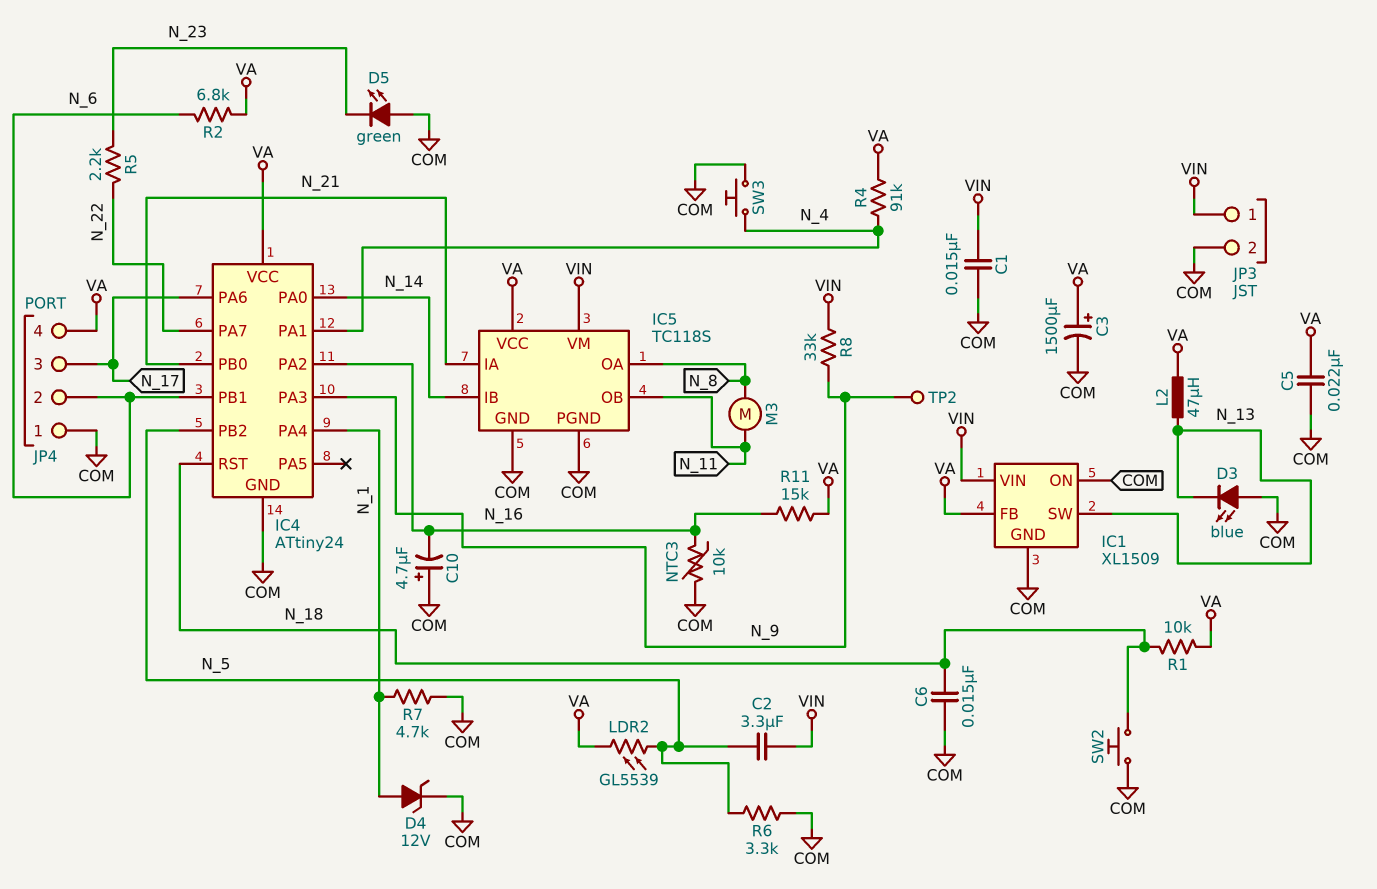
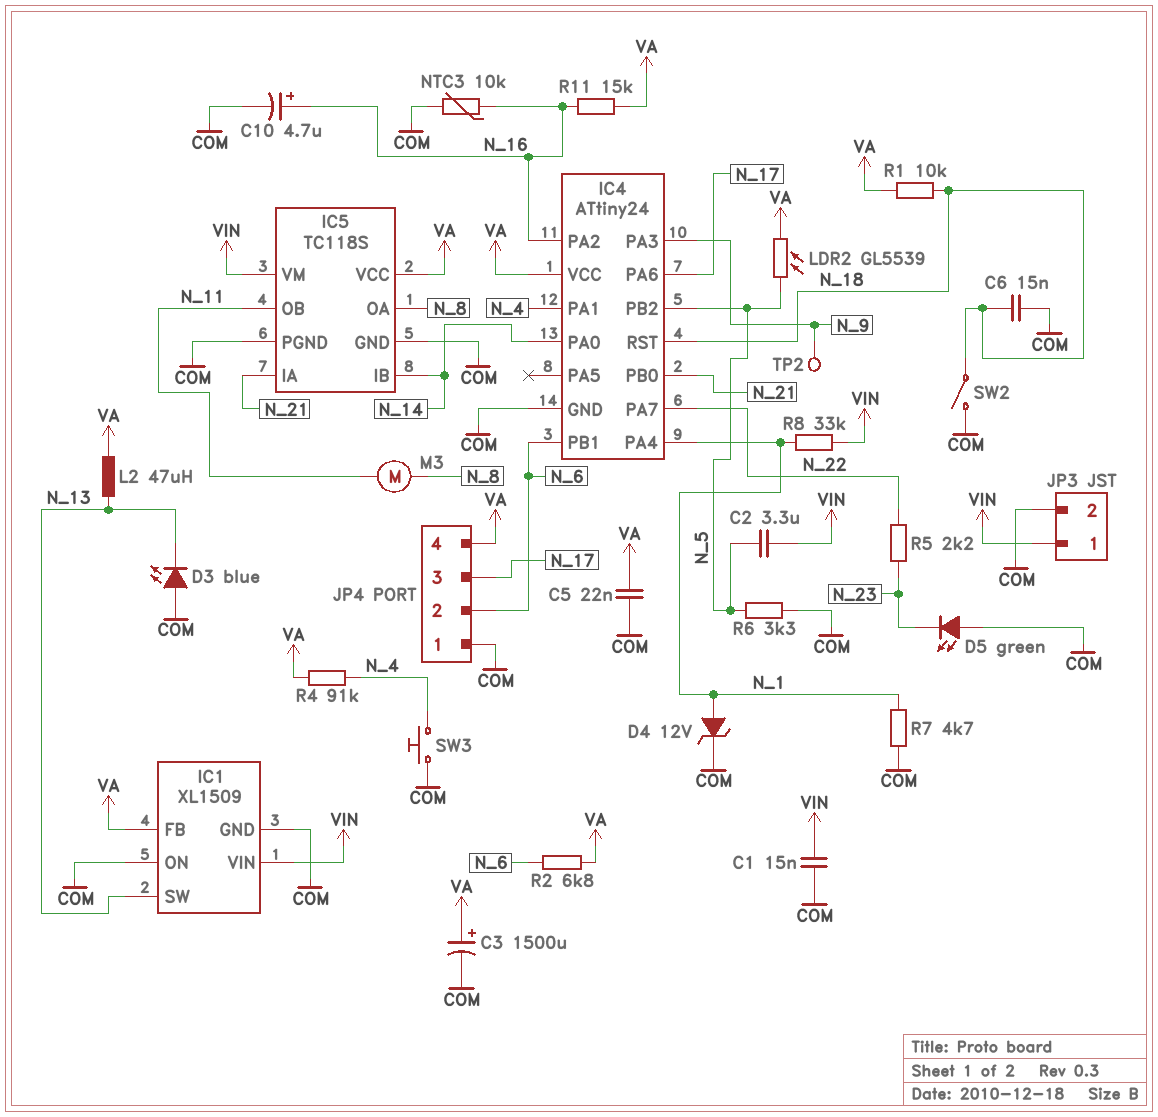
C10: 4.7uF (plus COM, minus N_16) -> 4.7uF (plus N_16, minus COM)
R8: 33k (N_9, VIN) -> 33k (N_1, VIN)
SW2: button (COM, N_18) -> switch (COM, N_18)

